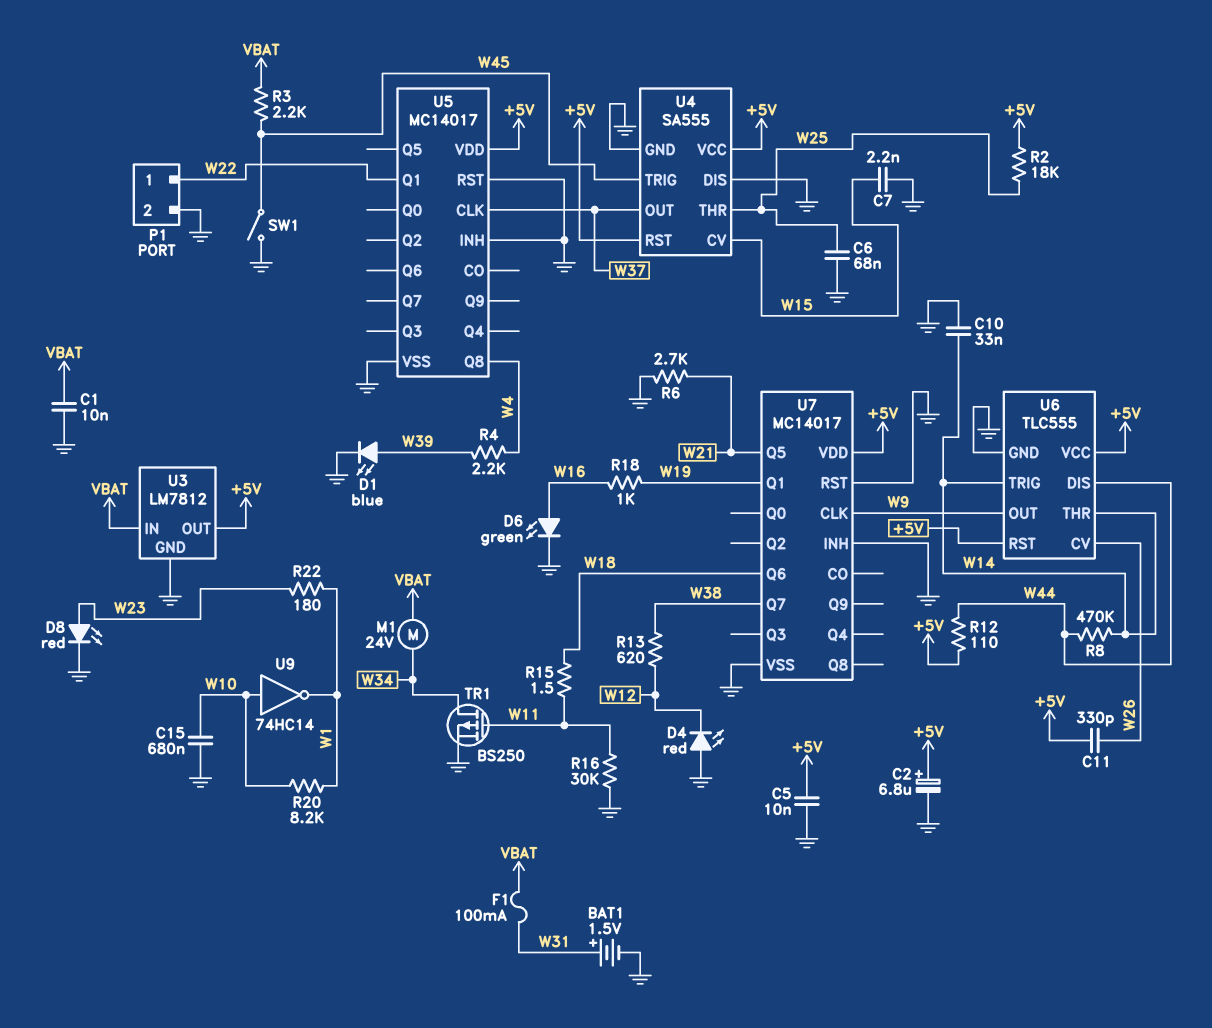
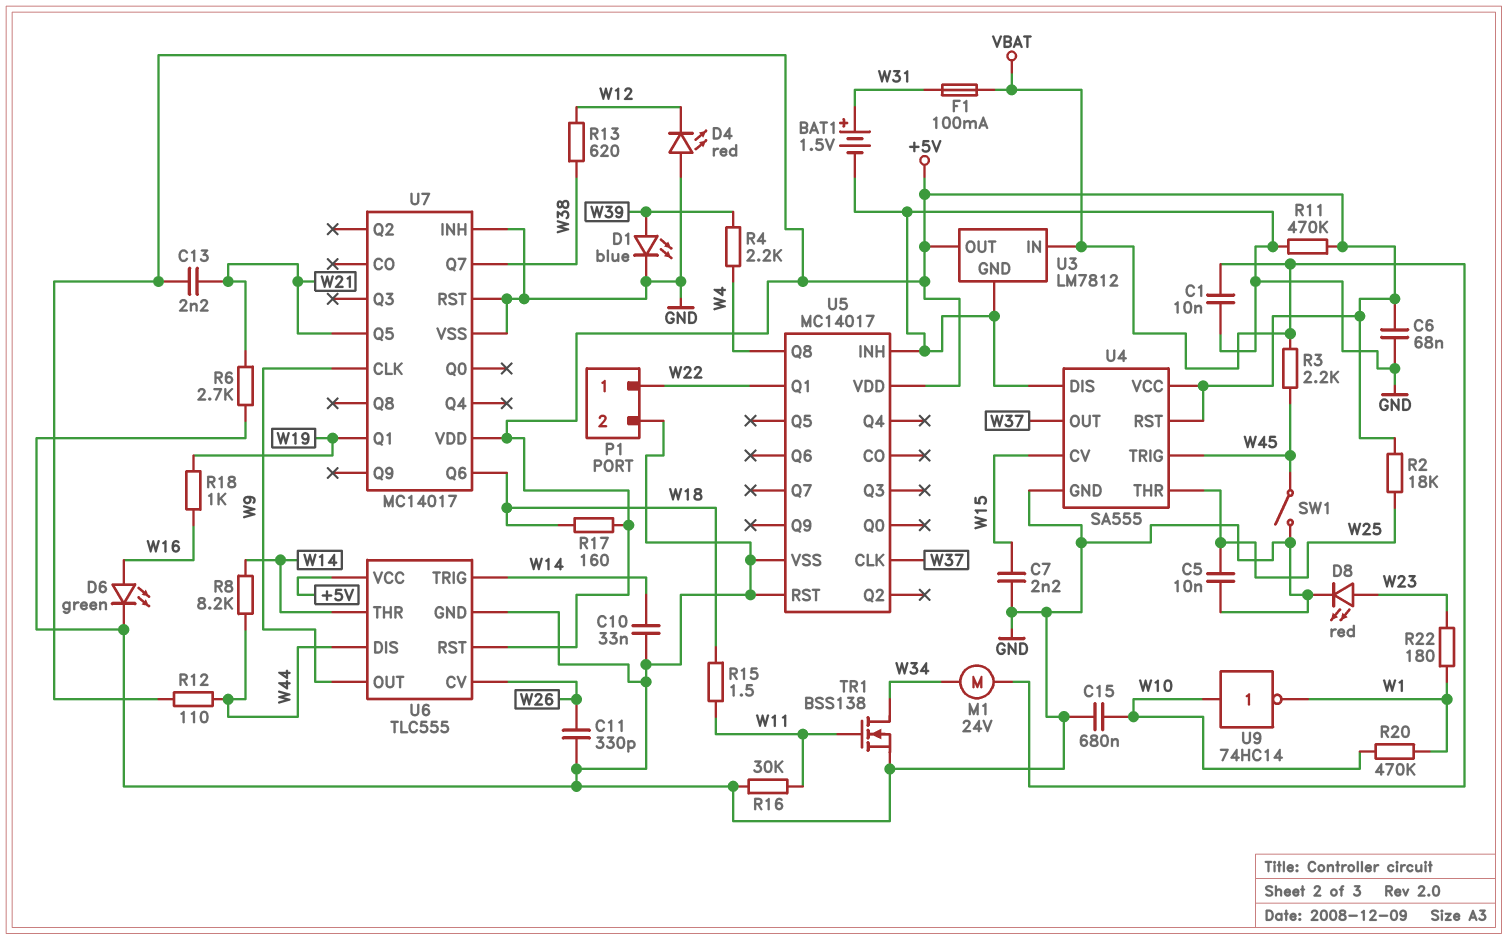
C2: 6.8uF (plus +5V, minus GND) -> none
C5: 10nF (+5V, GND) -> 10nF (GND, W25)
C6: 68nF (GND, W25) -> 68nF (+5V, GND)
C11: 330pF (+5V, W26) -> 330pF (GND, W26)
C13: none -> 2.2nF (+5V, W21)
R8: 470k (W14, W44) -> 8.2k (W14, W44)
R11: none -> 470k (+5V, GND)
R17: none -> 160 (+5V, W18)
R20: 8.2k (W1, W10) -> 470k (W1, W10)
TR1: PMOS BS250 (G W11, D W34, S GND) -> NMOS BSS138 (G W11, D W34, S GND)

